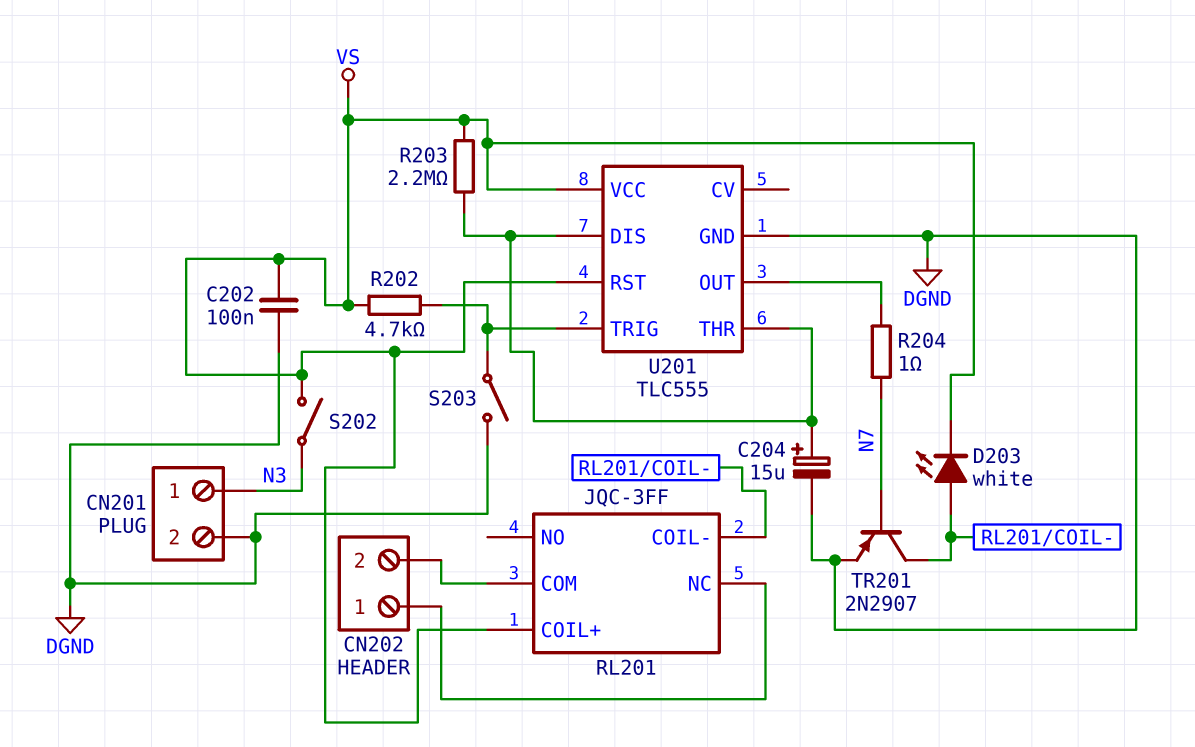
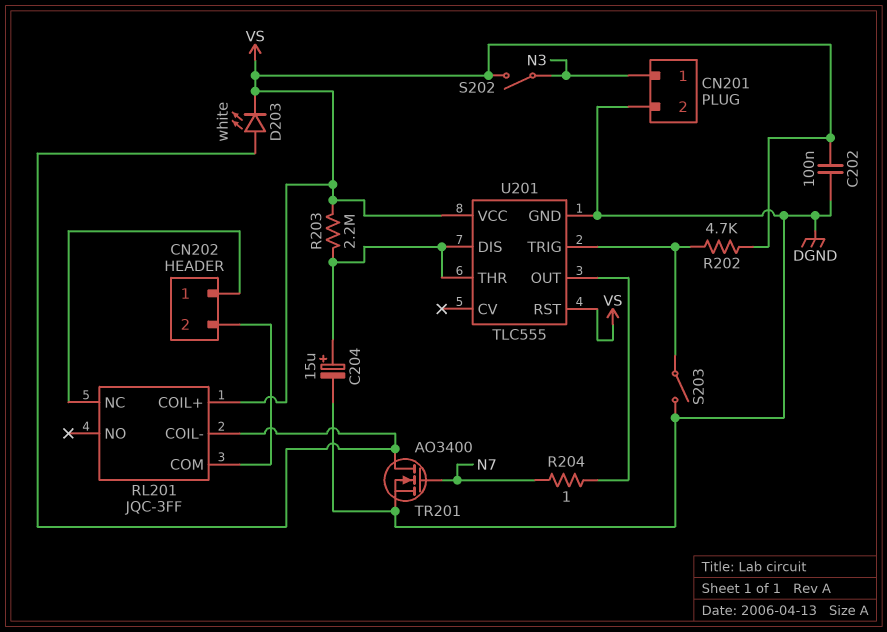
TR201: PNP 2N2907 (B N7, C RL201/COIL-, E DGND) -> NMOS AO3400 (G N7, D RL201/COIL-, S DGND)

